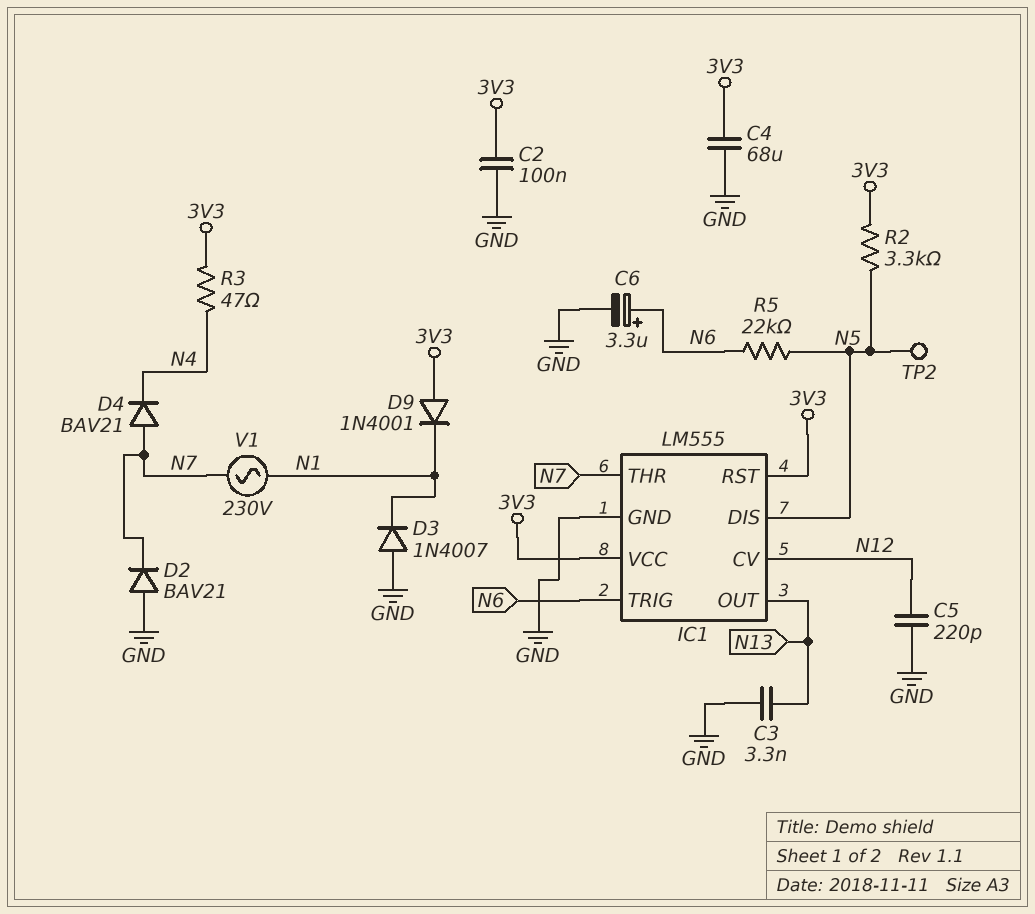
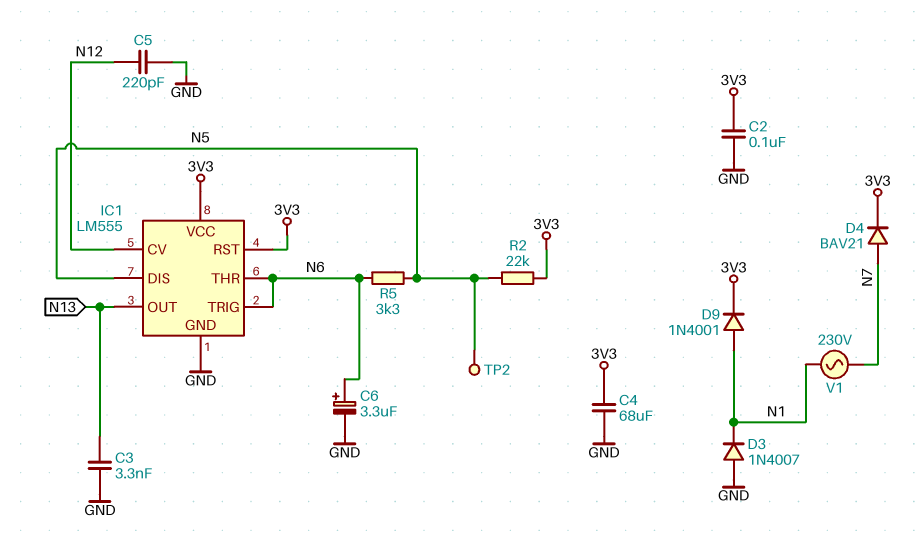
D2: diode BAV21 (A GND, K N7) -> none
D4: diode BAV21 (A N7, K N4) -> diode BAV21 (A N7, K 3V3)
D9: diode 1N4001 (A 3V3, K N1) -> diode 1N4001 (A N1, K 3V3)
IC1 pin THR: N7 -> N6
R2: 3.3k (3V3, N5) -> 22k (3V3, N5)
R3: 47 (3V3, N4) -> none
R5: 22k (N5, N6) -> 3.3k (N5, N6)

